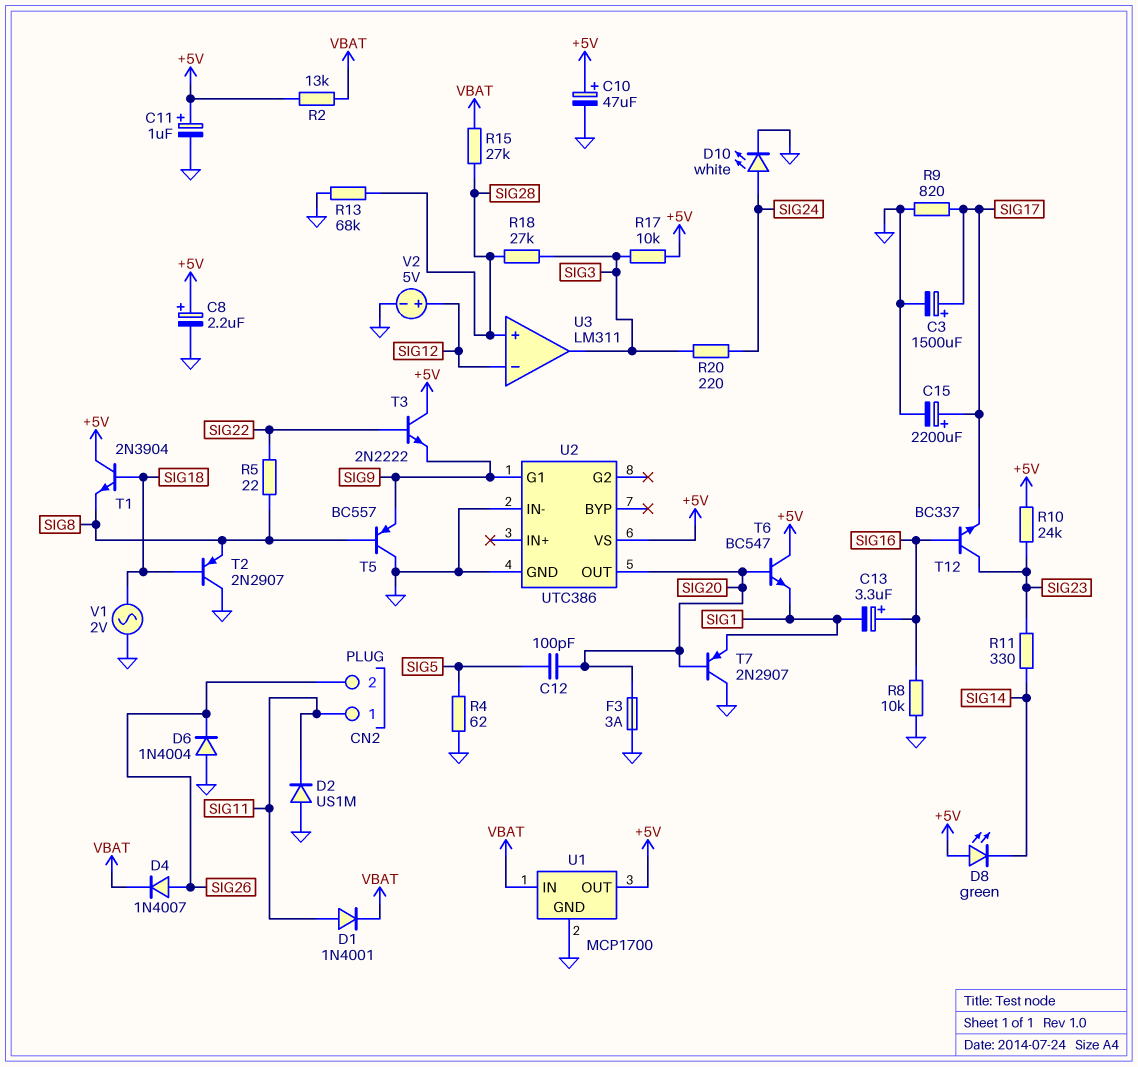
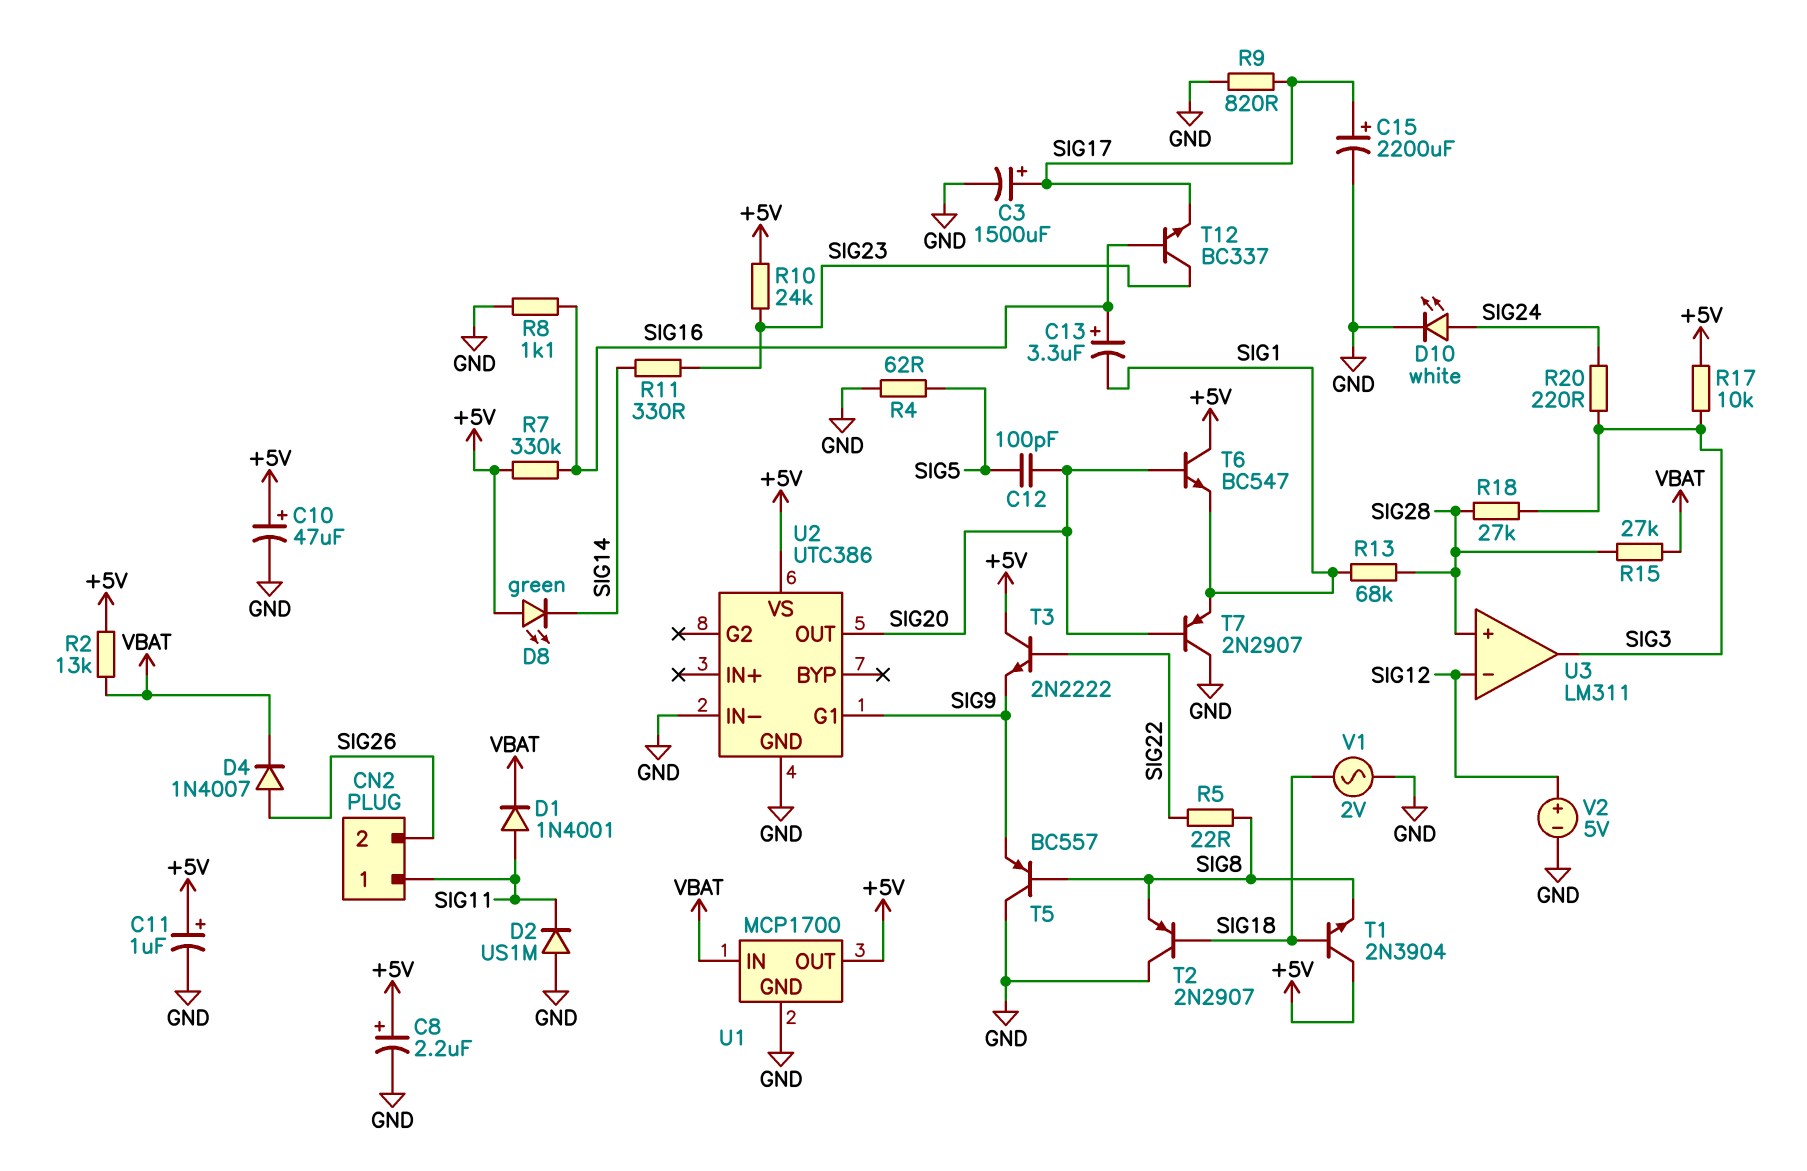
D6: diode 1N4004 (A GND, K SIG26) -> none
F3: 3A (GND, SIG20) -> none
R7: none -> 330k (+5V, SIG16)
R8: 10k (GND, SIG16) -> 1.1k (GND, SIG16)
R13: 68k (GND, SIG28) -> 68k (SIG1, SIG28)

